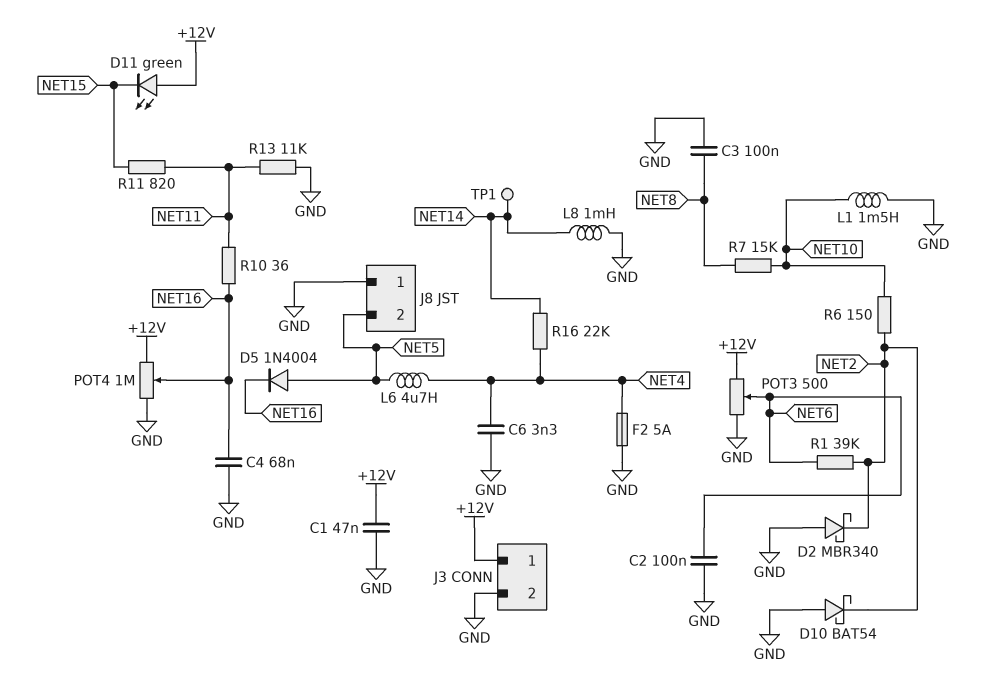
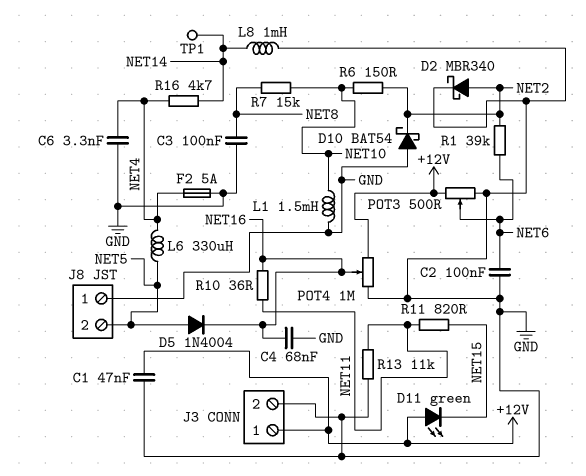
D2: schottky MBR340 (A GND, K NET2) -> schottky MBR340 (A NET2, K GND)
L6: 4.7uH (NET4, NET5) -> 330uH (NET4, NET5)
R16: 22k (NET4, NET14) -> 4.7k (NET4, NET14)

